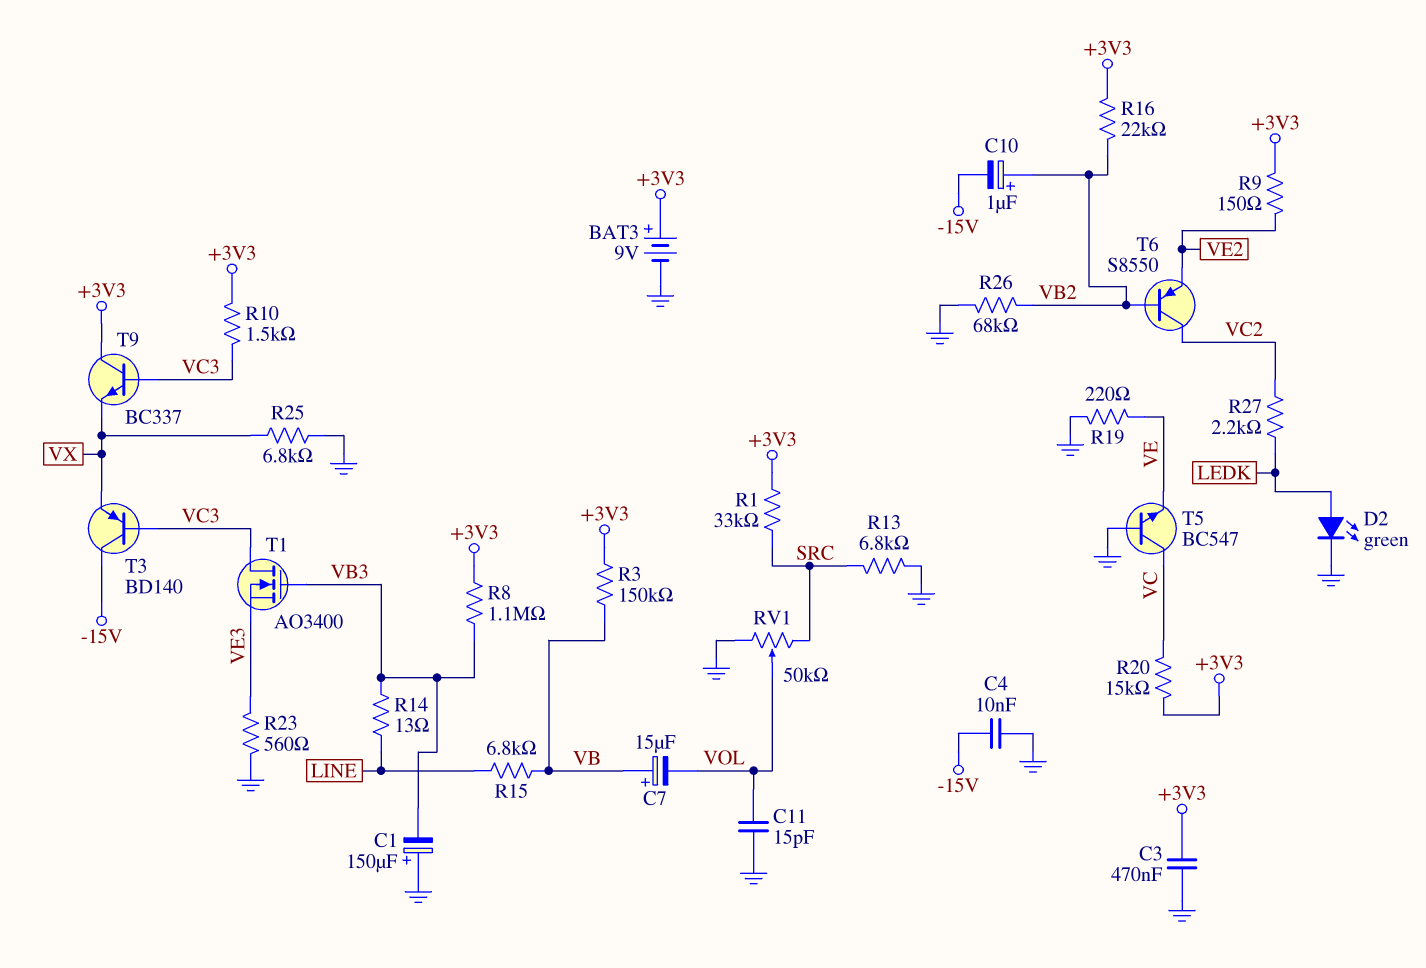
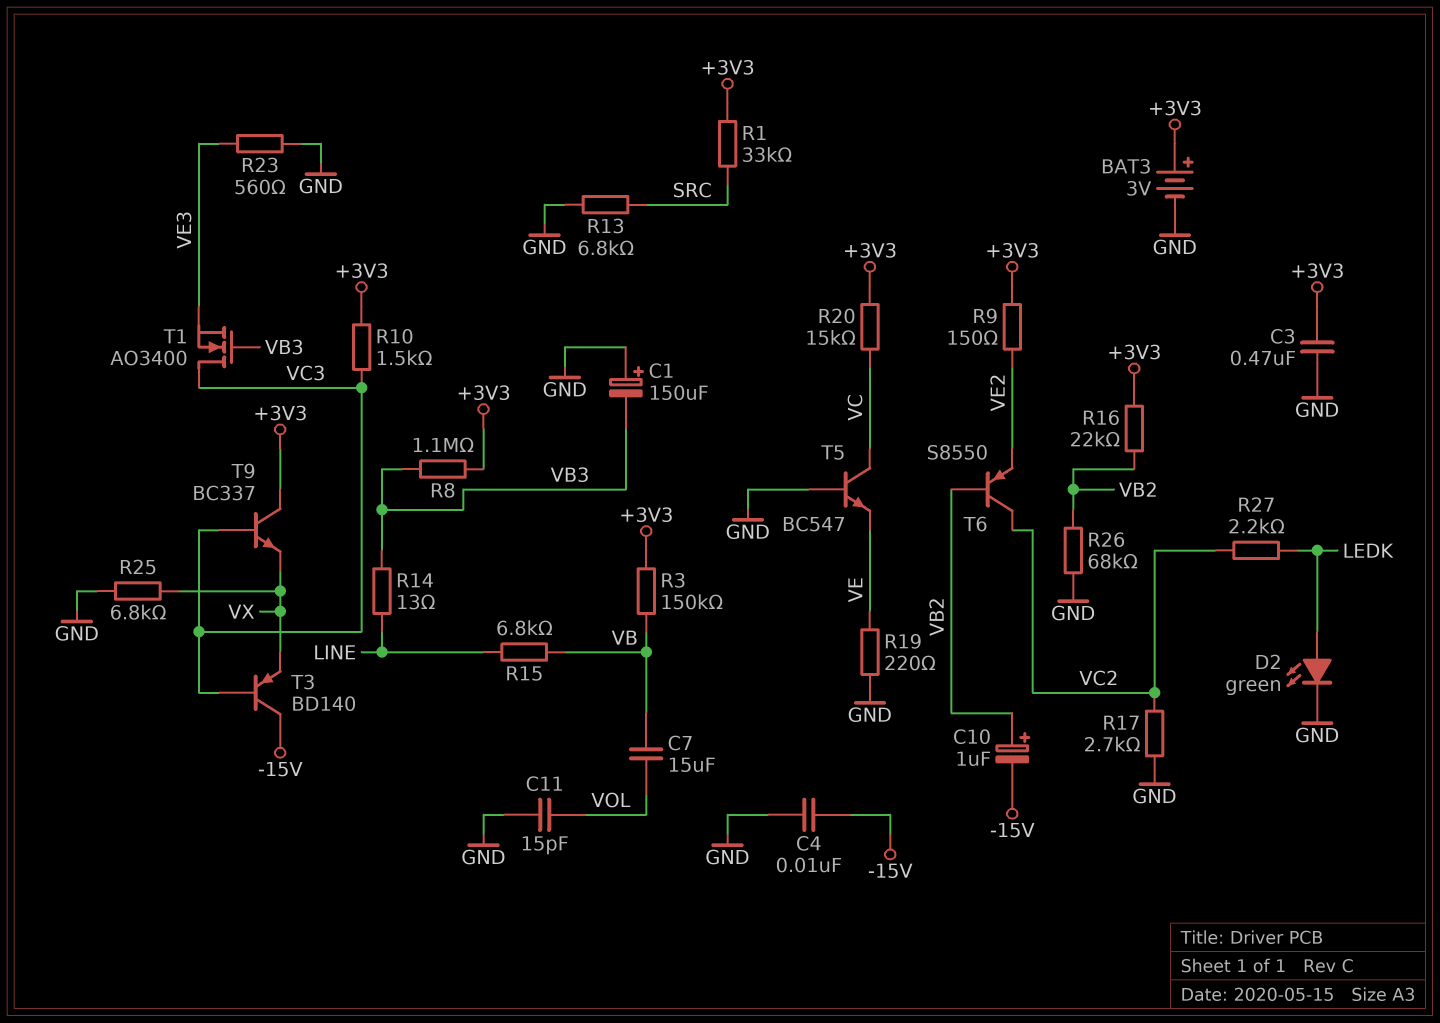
BAT3: 9V (plus +3V3, minus GND) -> 3V (plus +3V3, minus GND)
C7: 15uF (plus VB, minus VOL) -> 15uF (VB, VOL)
R17: none -> 2.7k (GND, VC2)
RV1: 50k (GND, SRC, wiper VOL) -> none

